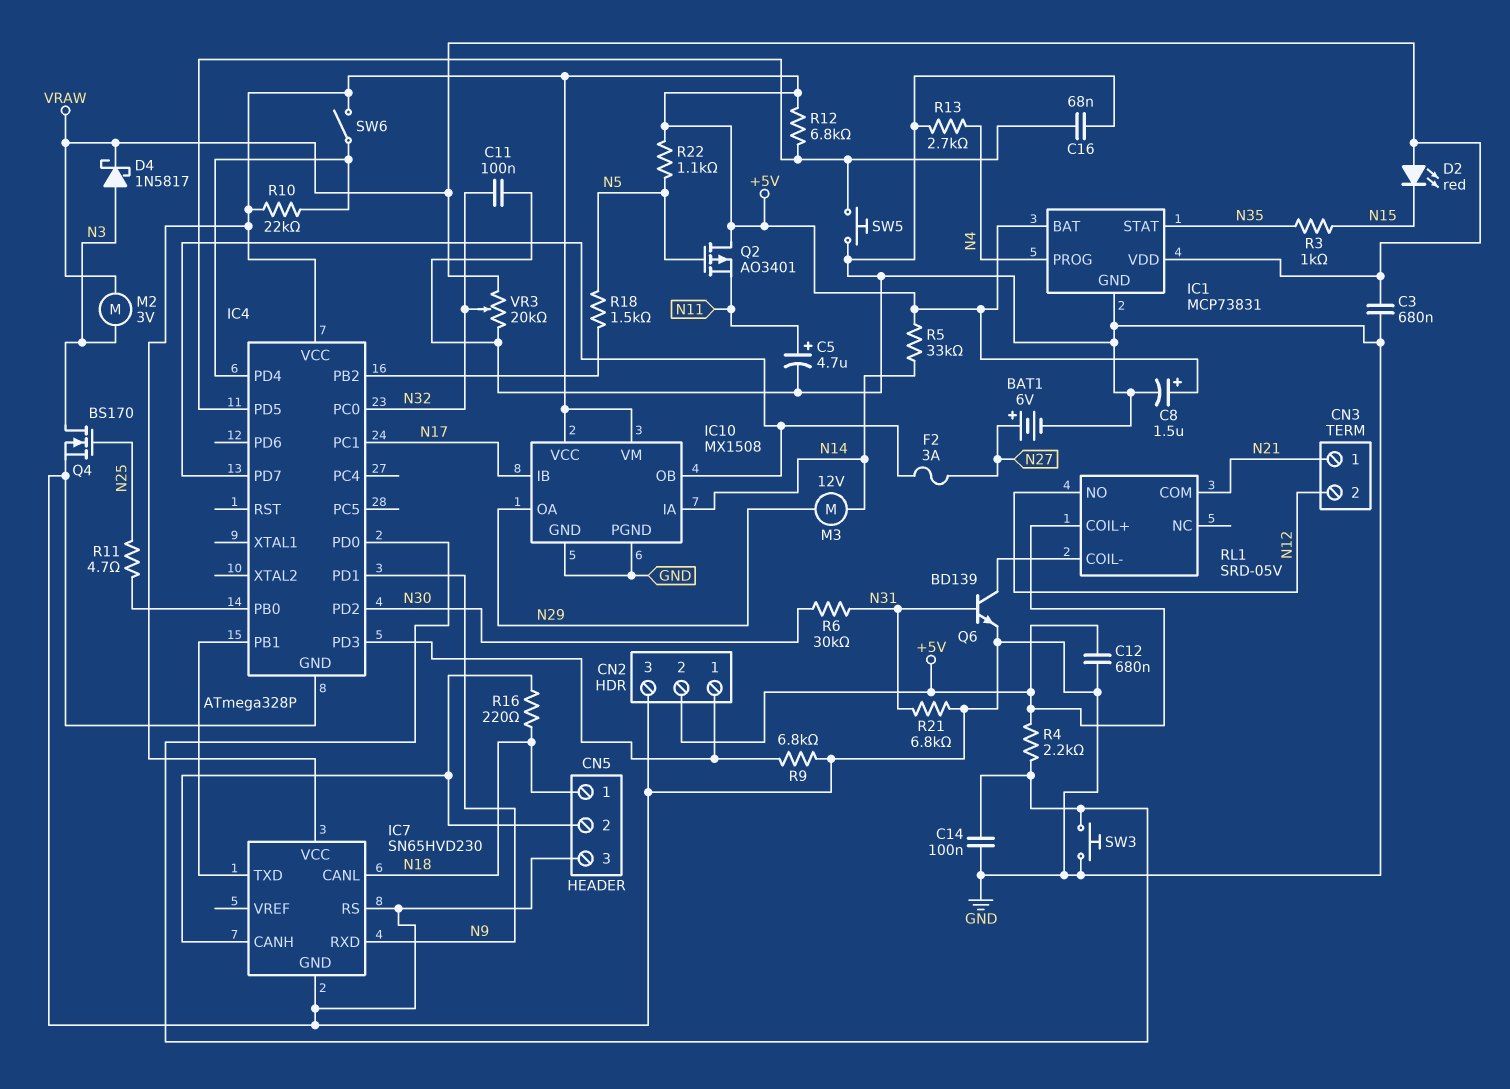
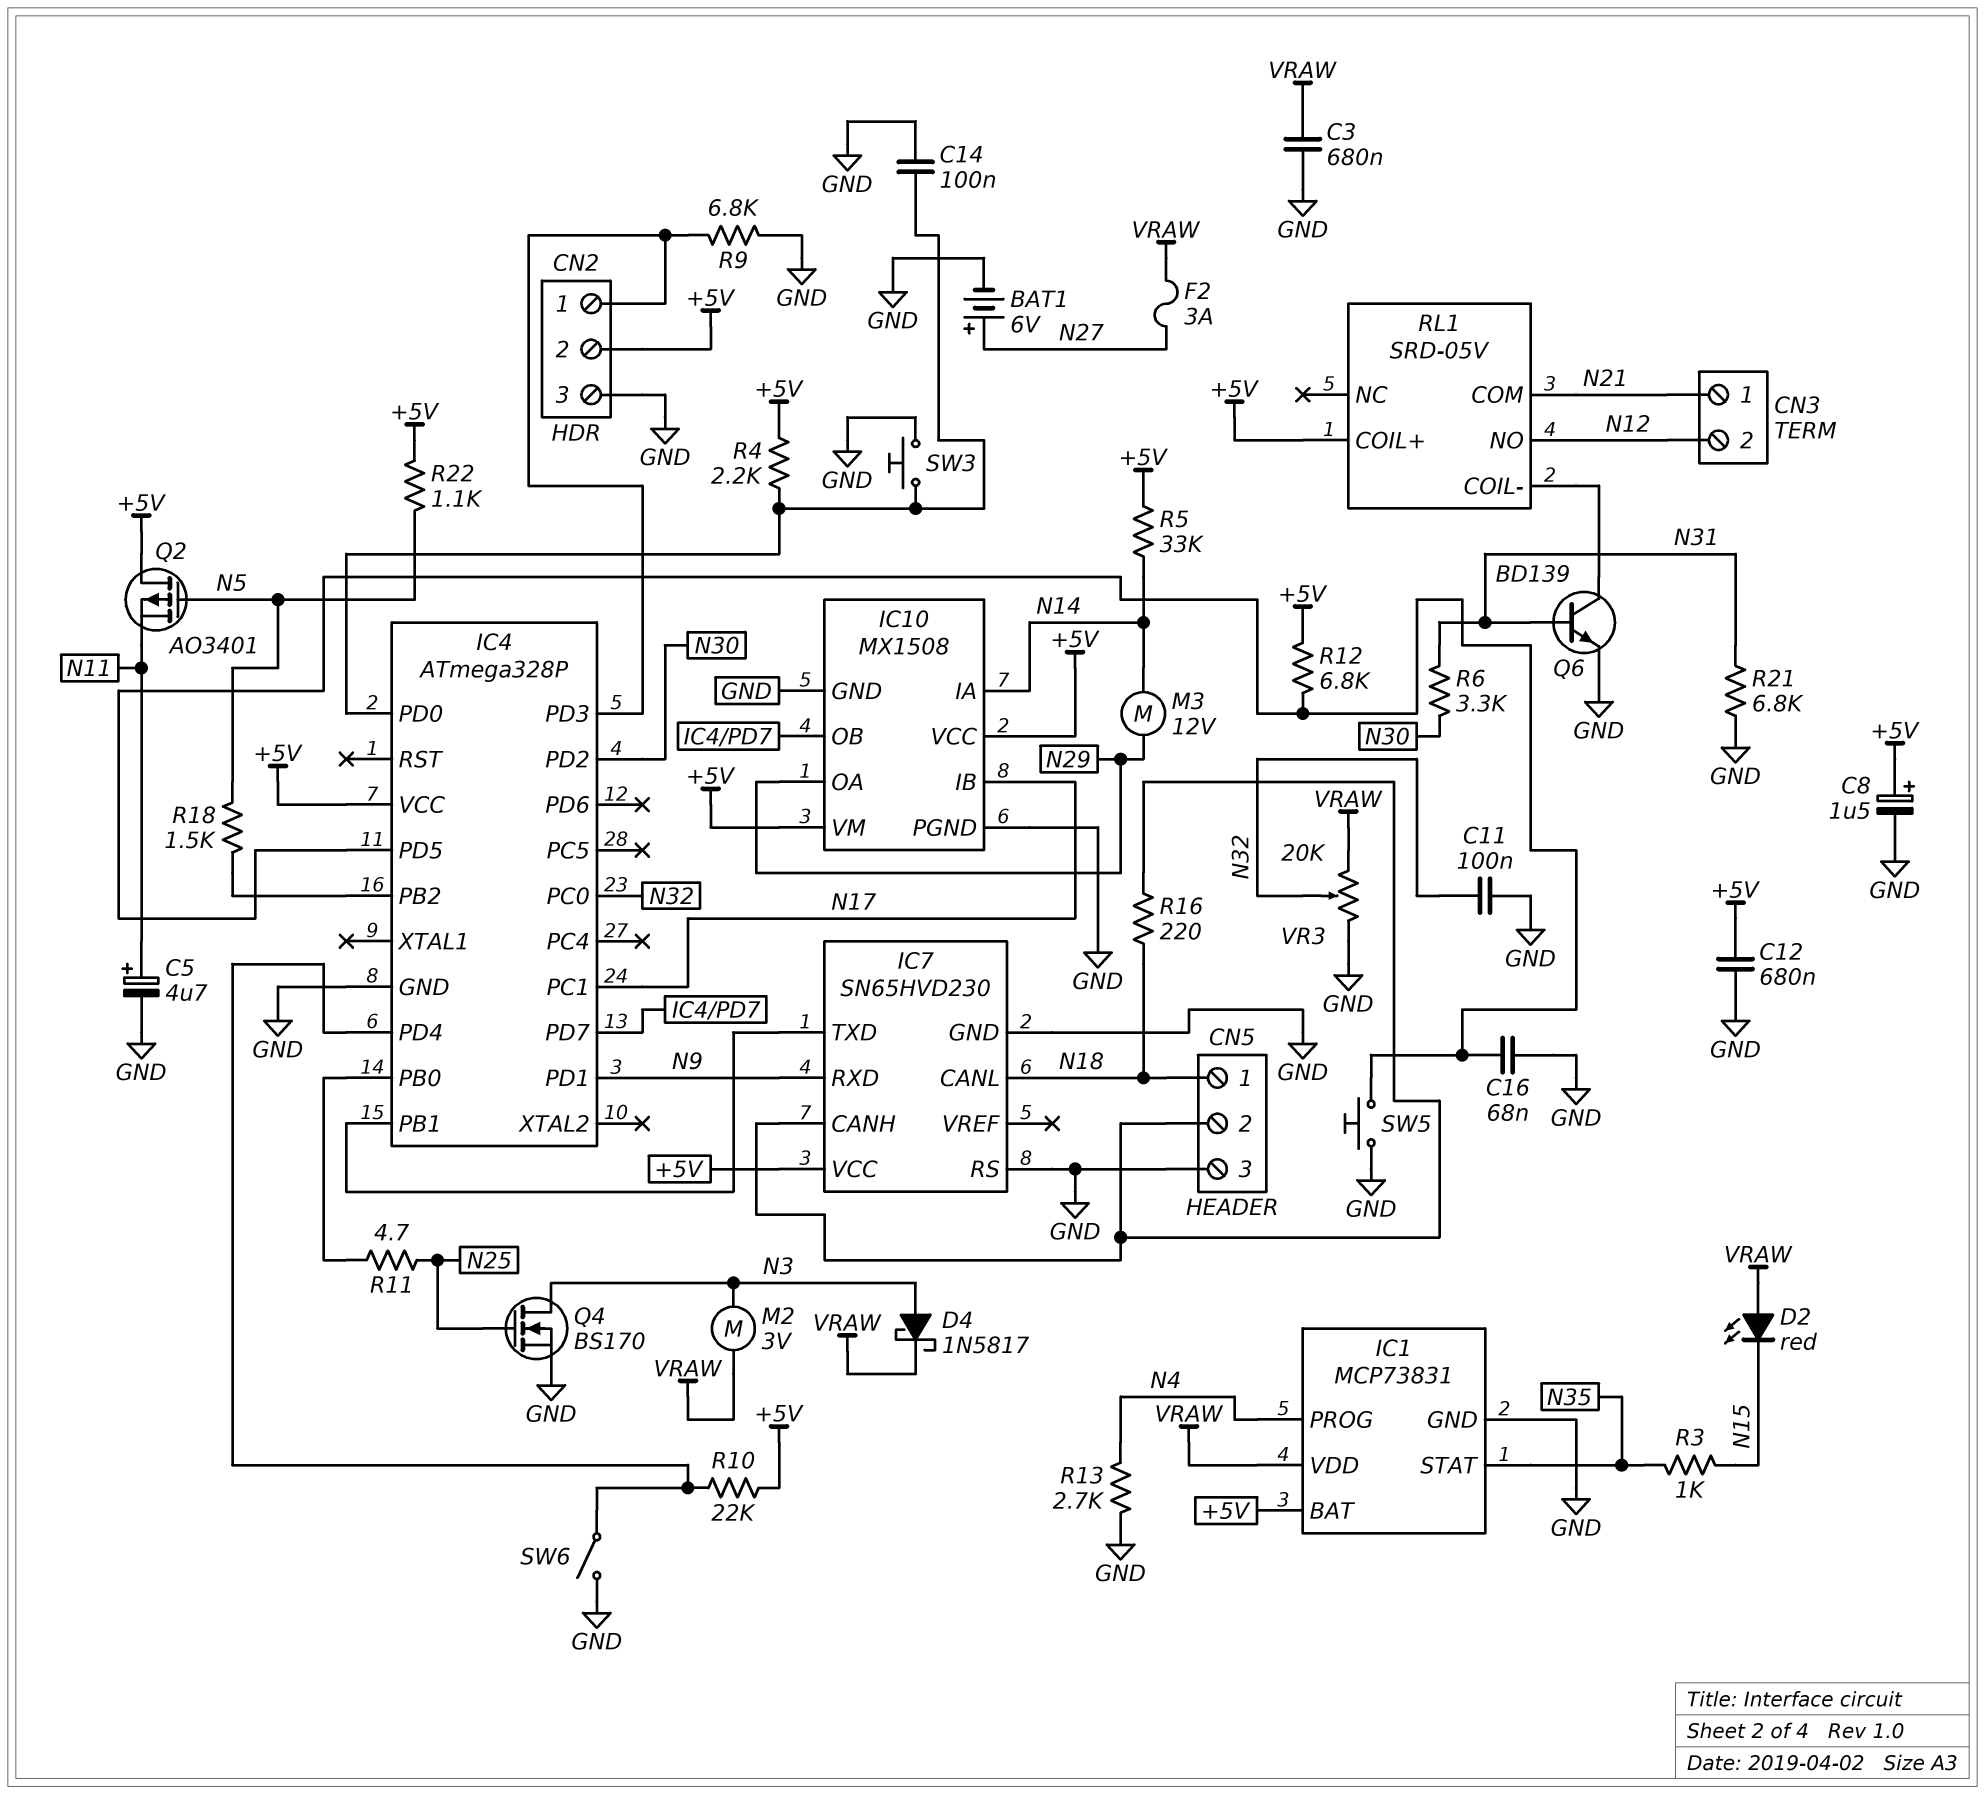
F2: 3A (IC4/PD7, N27) -> 3A (N27, VRAW)
R6: 30k (N30, N31) -> 3.3k (N30, N31)
SW6: switch (+5V, IC4/PD4) -> switch (GND, IC4/PD4)

